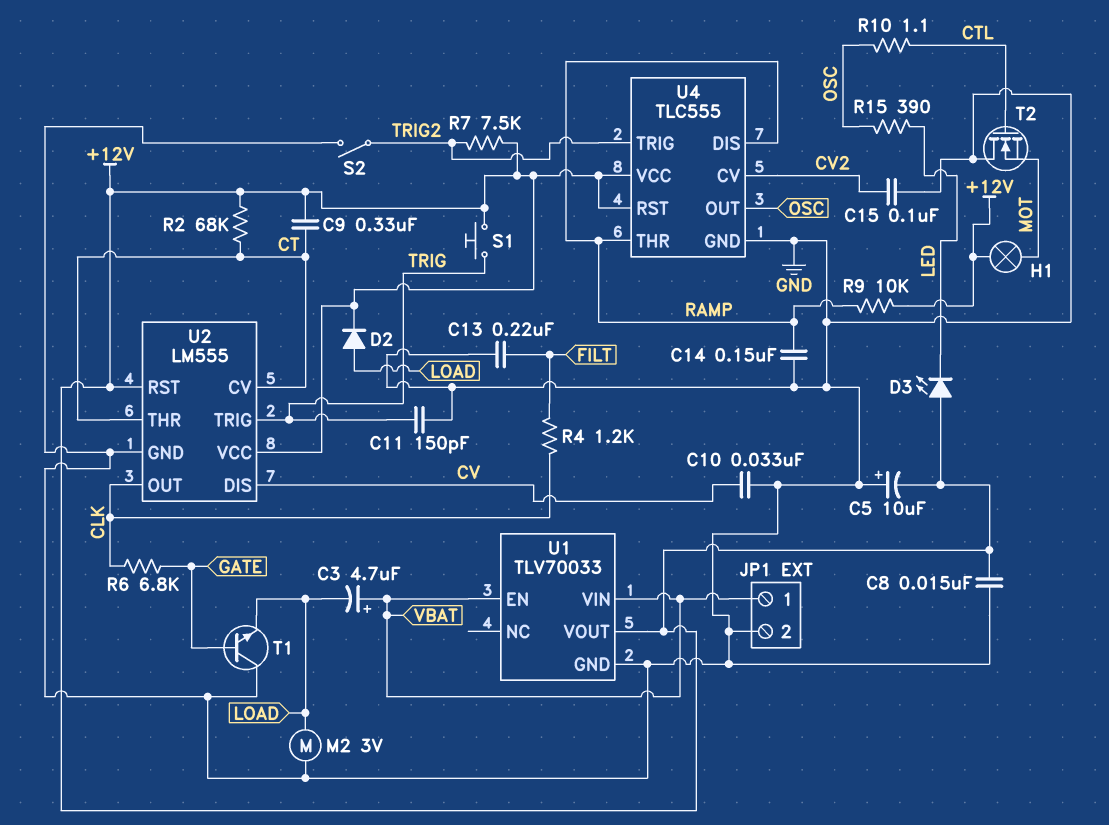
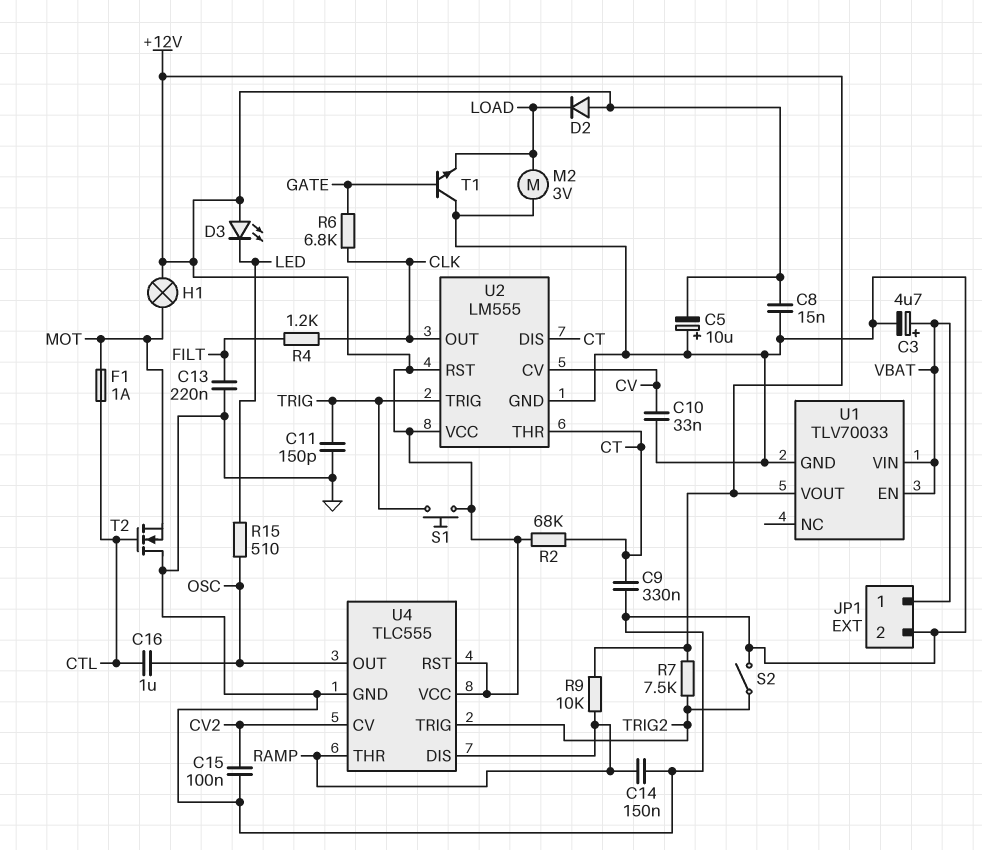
C3: 4.7uF (plus VBAT, minus LOAD) -> 4.7uF (plus VBAT, minus GND)
C9: 330nF (+12V, CT) -> 330nF (CT, GND)
C16: none -> 1uF (CTL, OSC)
D2: diode (A LOAD, K +12V) -> diode (A +12V, K LOAD)
F1: none -> 1A (CTL, MOT)
R10: 1.1 (CTL, OSC) -> none
R15: 390 (LED, OSC) -> 510 (LED, OSC)
U2 pin CV: CT -> CV
U2 pin DIS: CV -> CT

